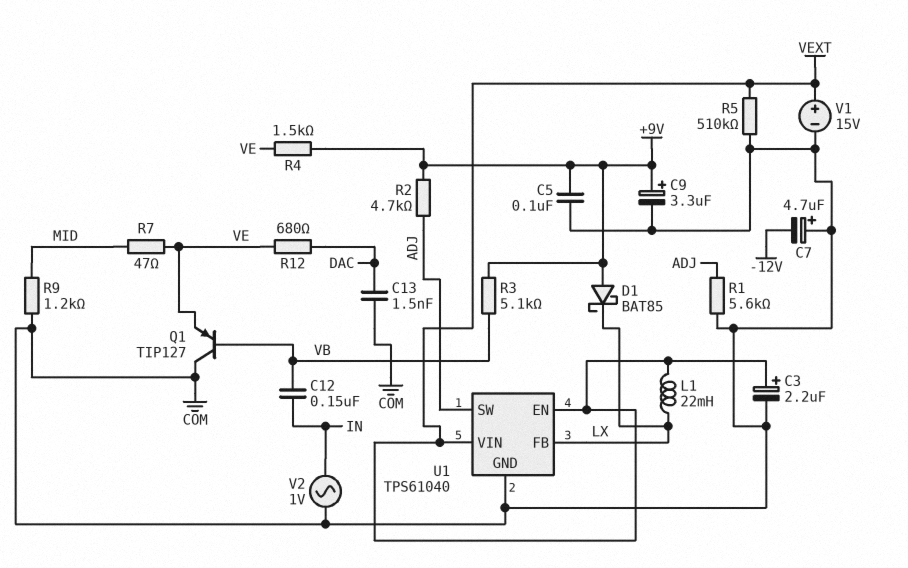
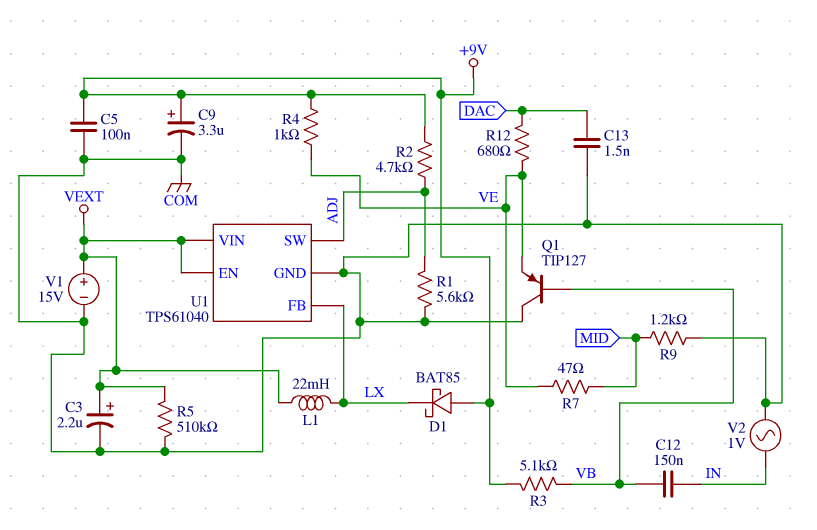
C7: 4.7uF (plus COM, minus -12V) -> none
R4: 1.5k (+9V, VE) -> 1k (+9V, VE)

